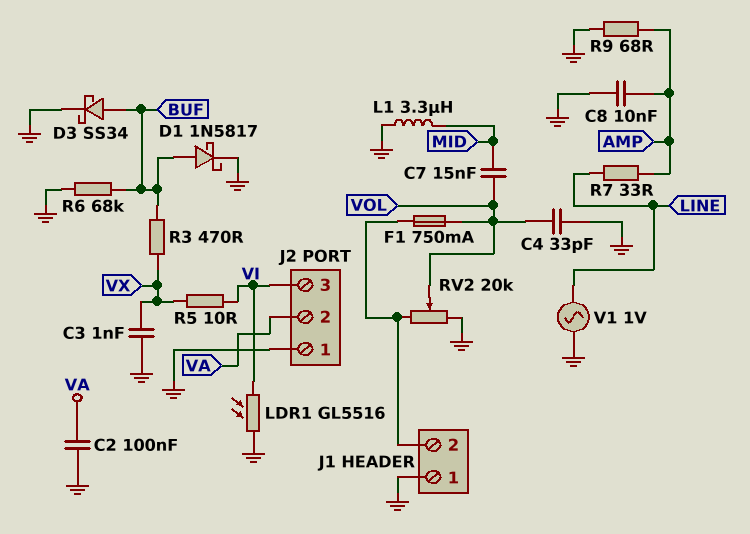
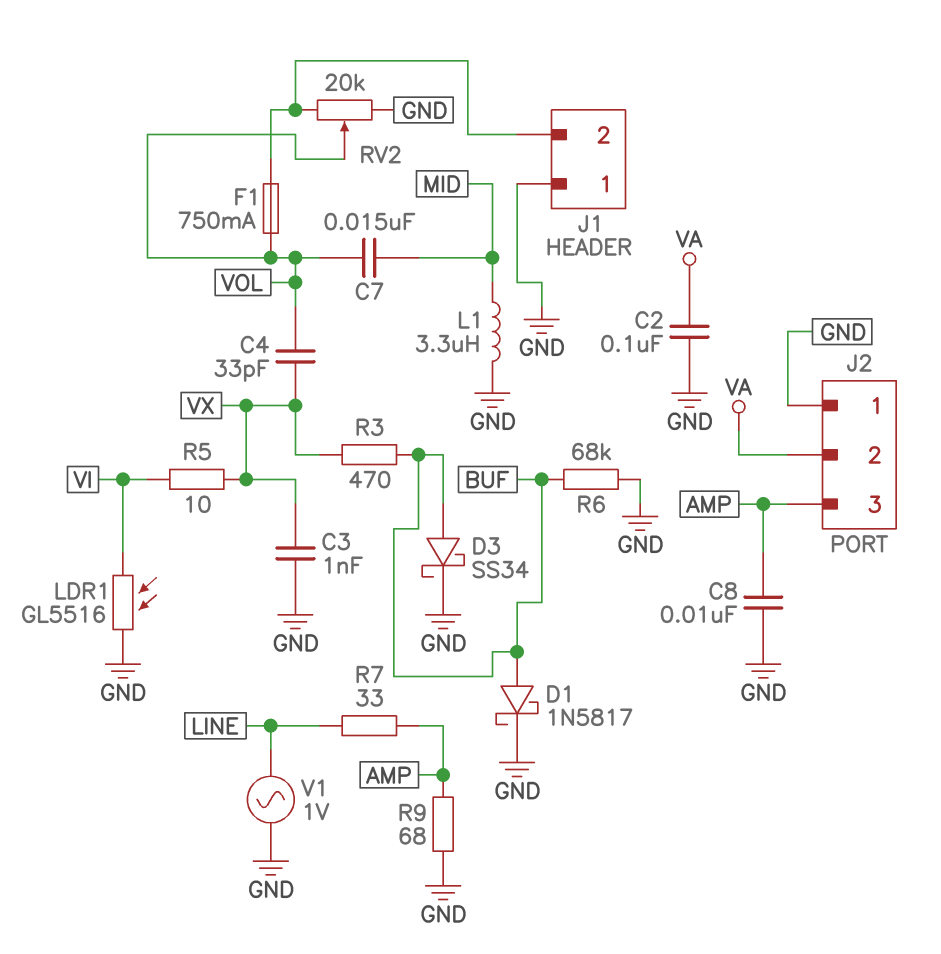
C4: 33pF (GND, VOL) -> 33pF (VOL, VX)
J2 pin 3: VI -> AMP

